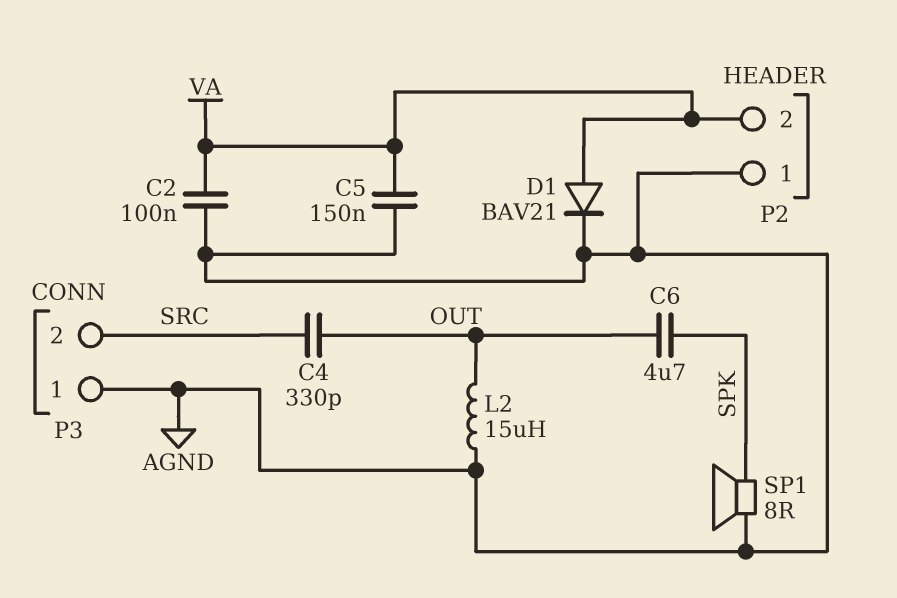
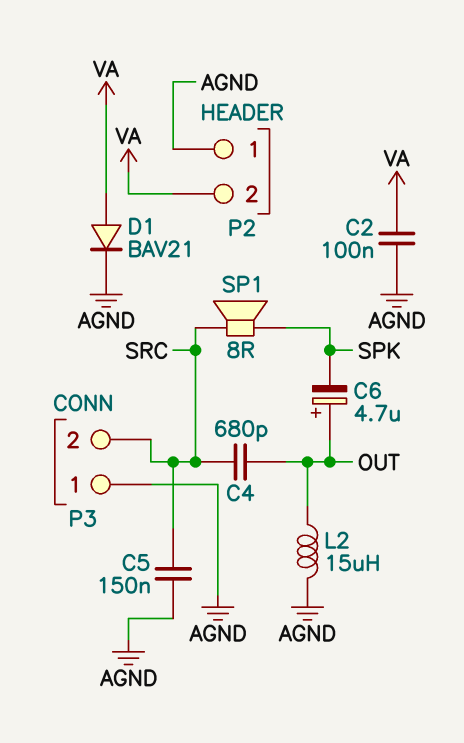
C4: 330pF (OUT, SRC) -> 680pF (OUT, SRC)
C5: 150nF (AGND, VA) -> 150nF (AGND, SRC)
C6: 4.7uF (OUT, SPK) -> 4.7uF (plus OUT, minus SPK)
SP1: speaker 8R (AGND, SPK) -> speaker 8R (SPK, SRC)

